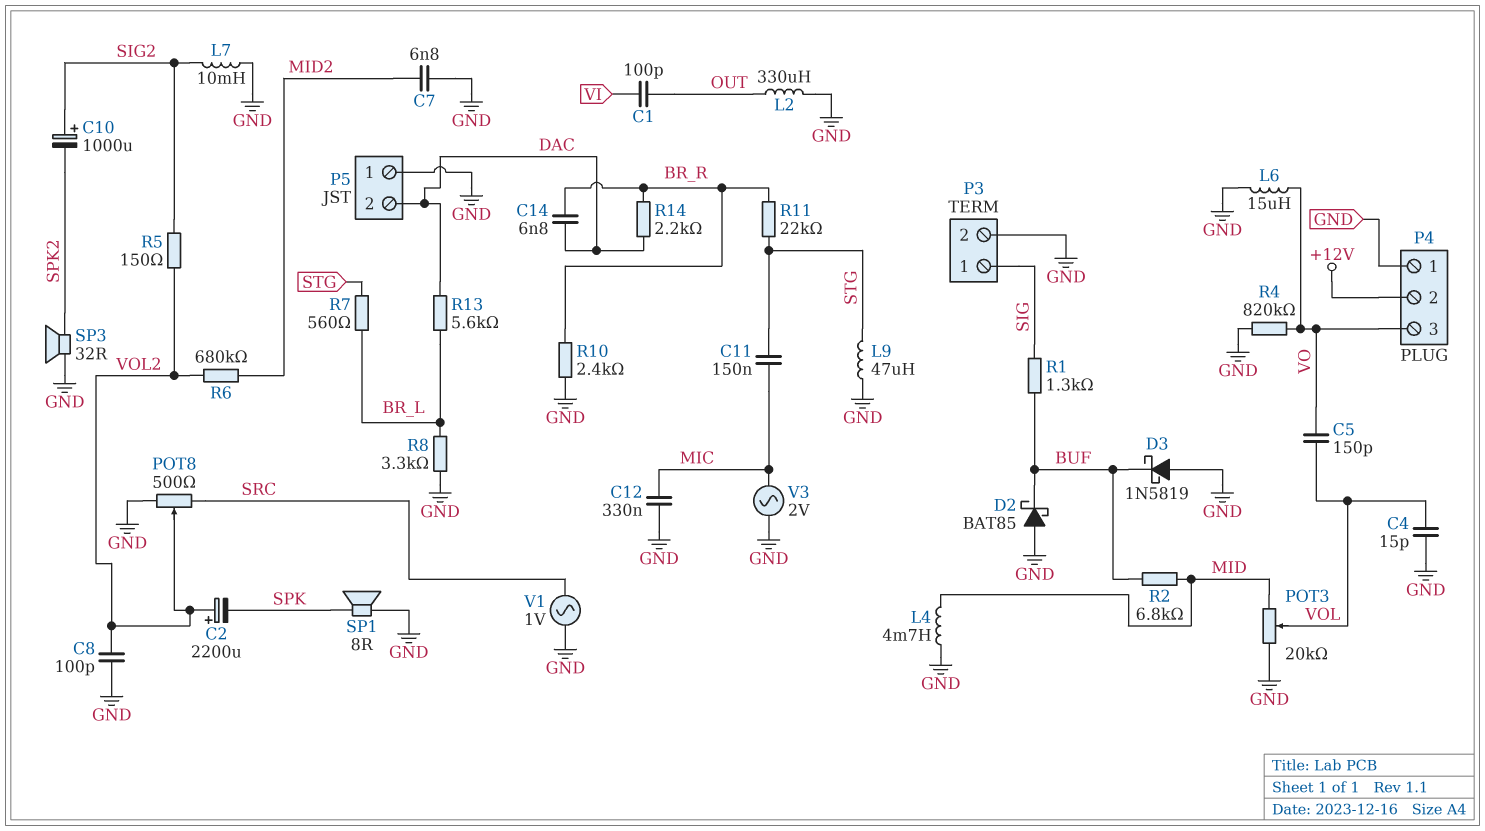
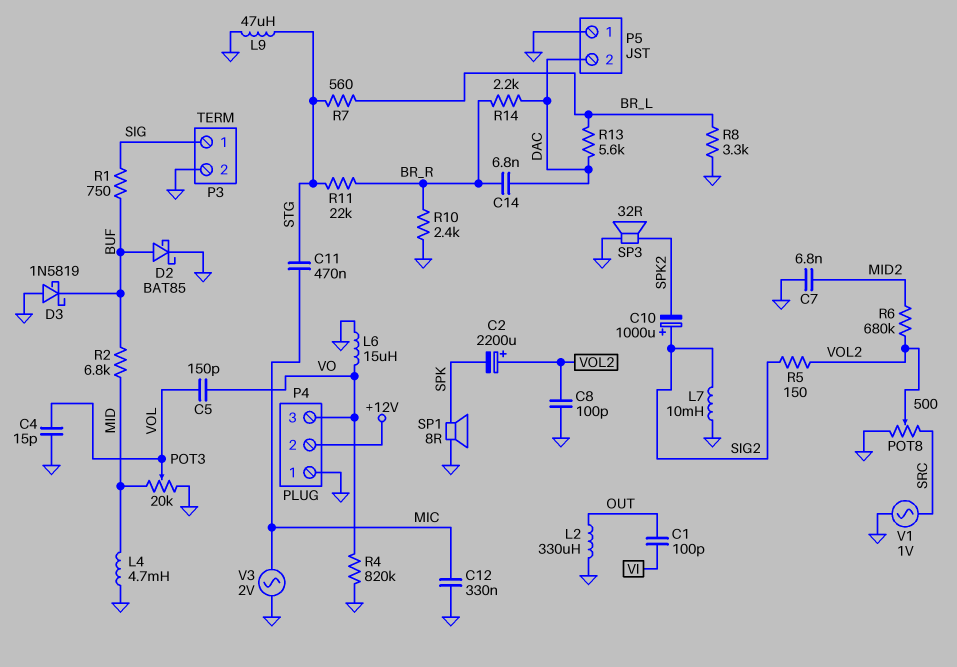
C11: 150nF (MIC, STG) -> 470nF (MIC, STG)
D2: schottky BAT85 (A GND, K BUF) -> schottky BAT85 (A BUF, K GND)
R1: 1.3k (BUF, SIG) -> 750 (BUF, SIG)

